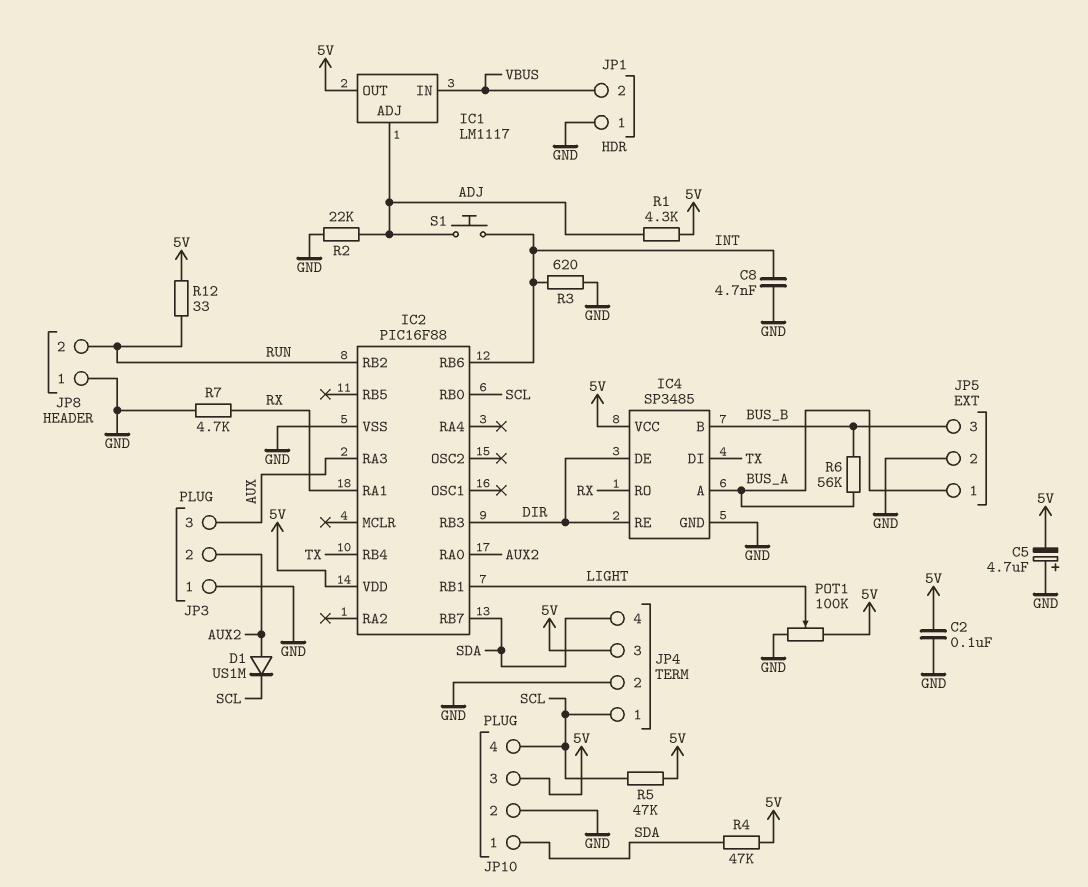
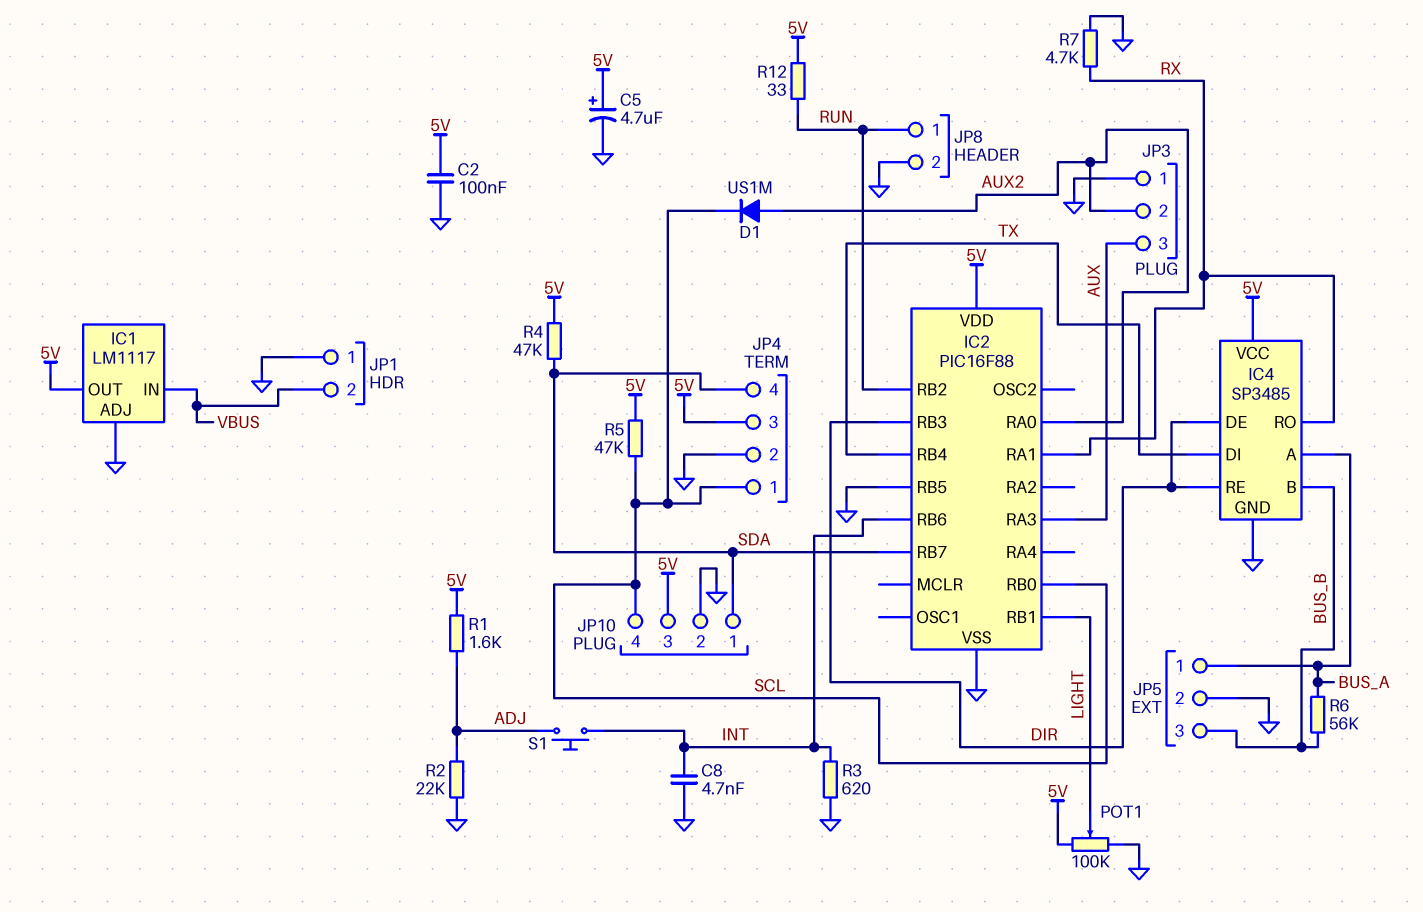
C5: 4.7uF (plus GND, minus 5V) -> 4.7uF (plus 5V, minus GND)
IC1 pin ADJ: ADJ -> GND
IC2 pin RB5: none -> GND
JP8 pin 1: GND -> RUN
JP8 pin 2: RUN -> GND
R1: 4.3k (5V, ADJ) -> 1.6k (5V, ADJ)

